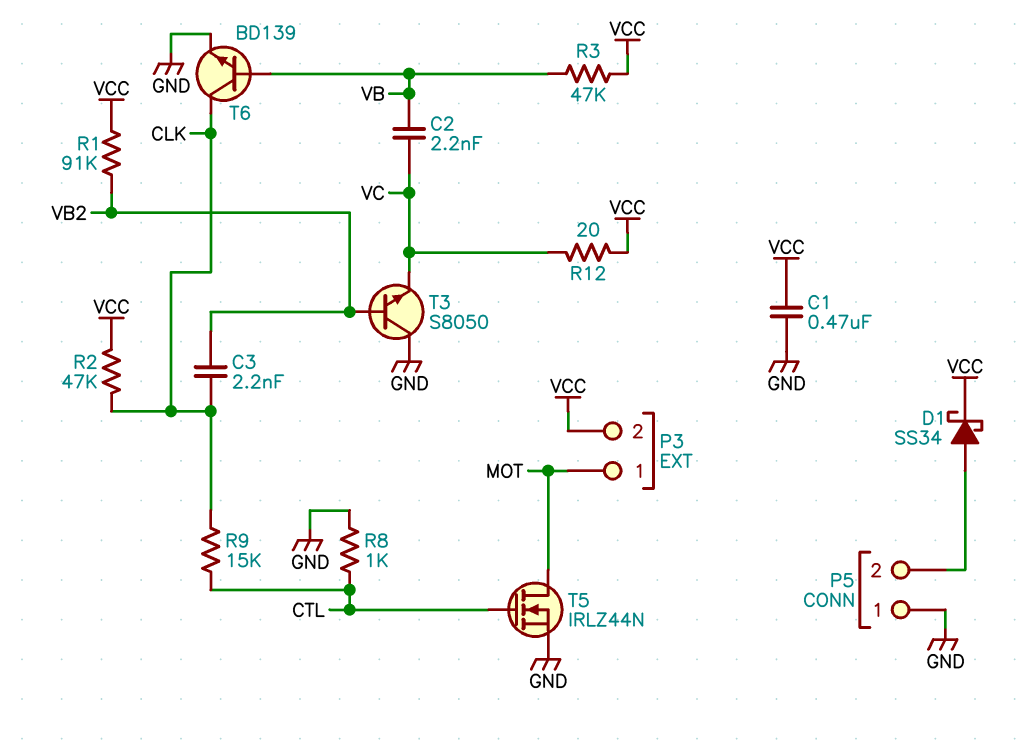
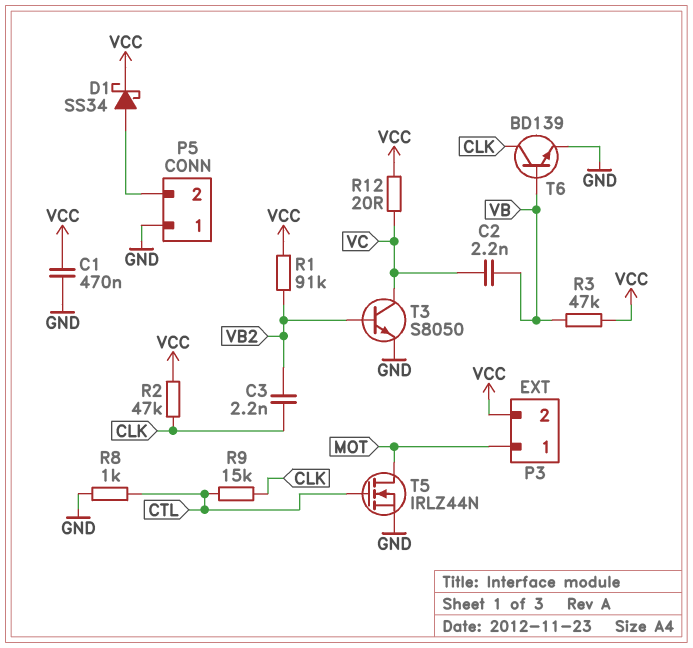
T3: NPN S8050 (B VB2, C GND, E VC) -> NPN S8050 (B VB2, C VC, E GND)

